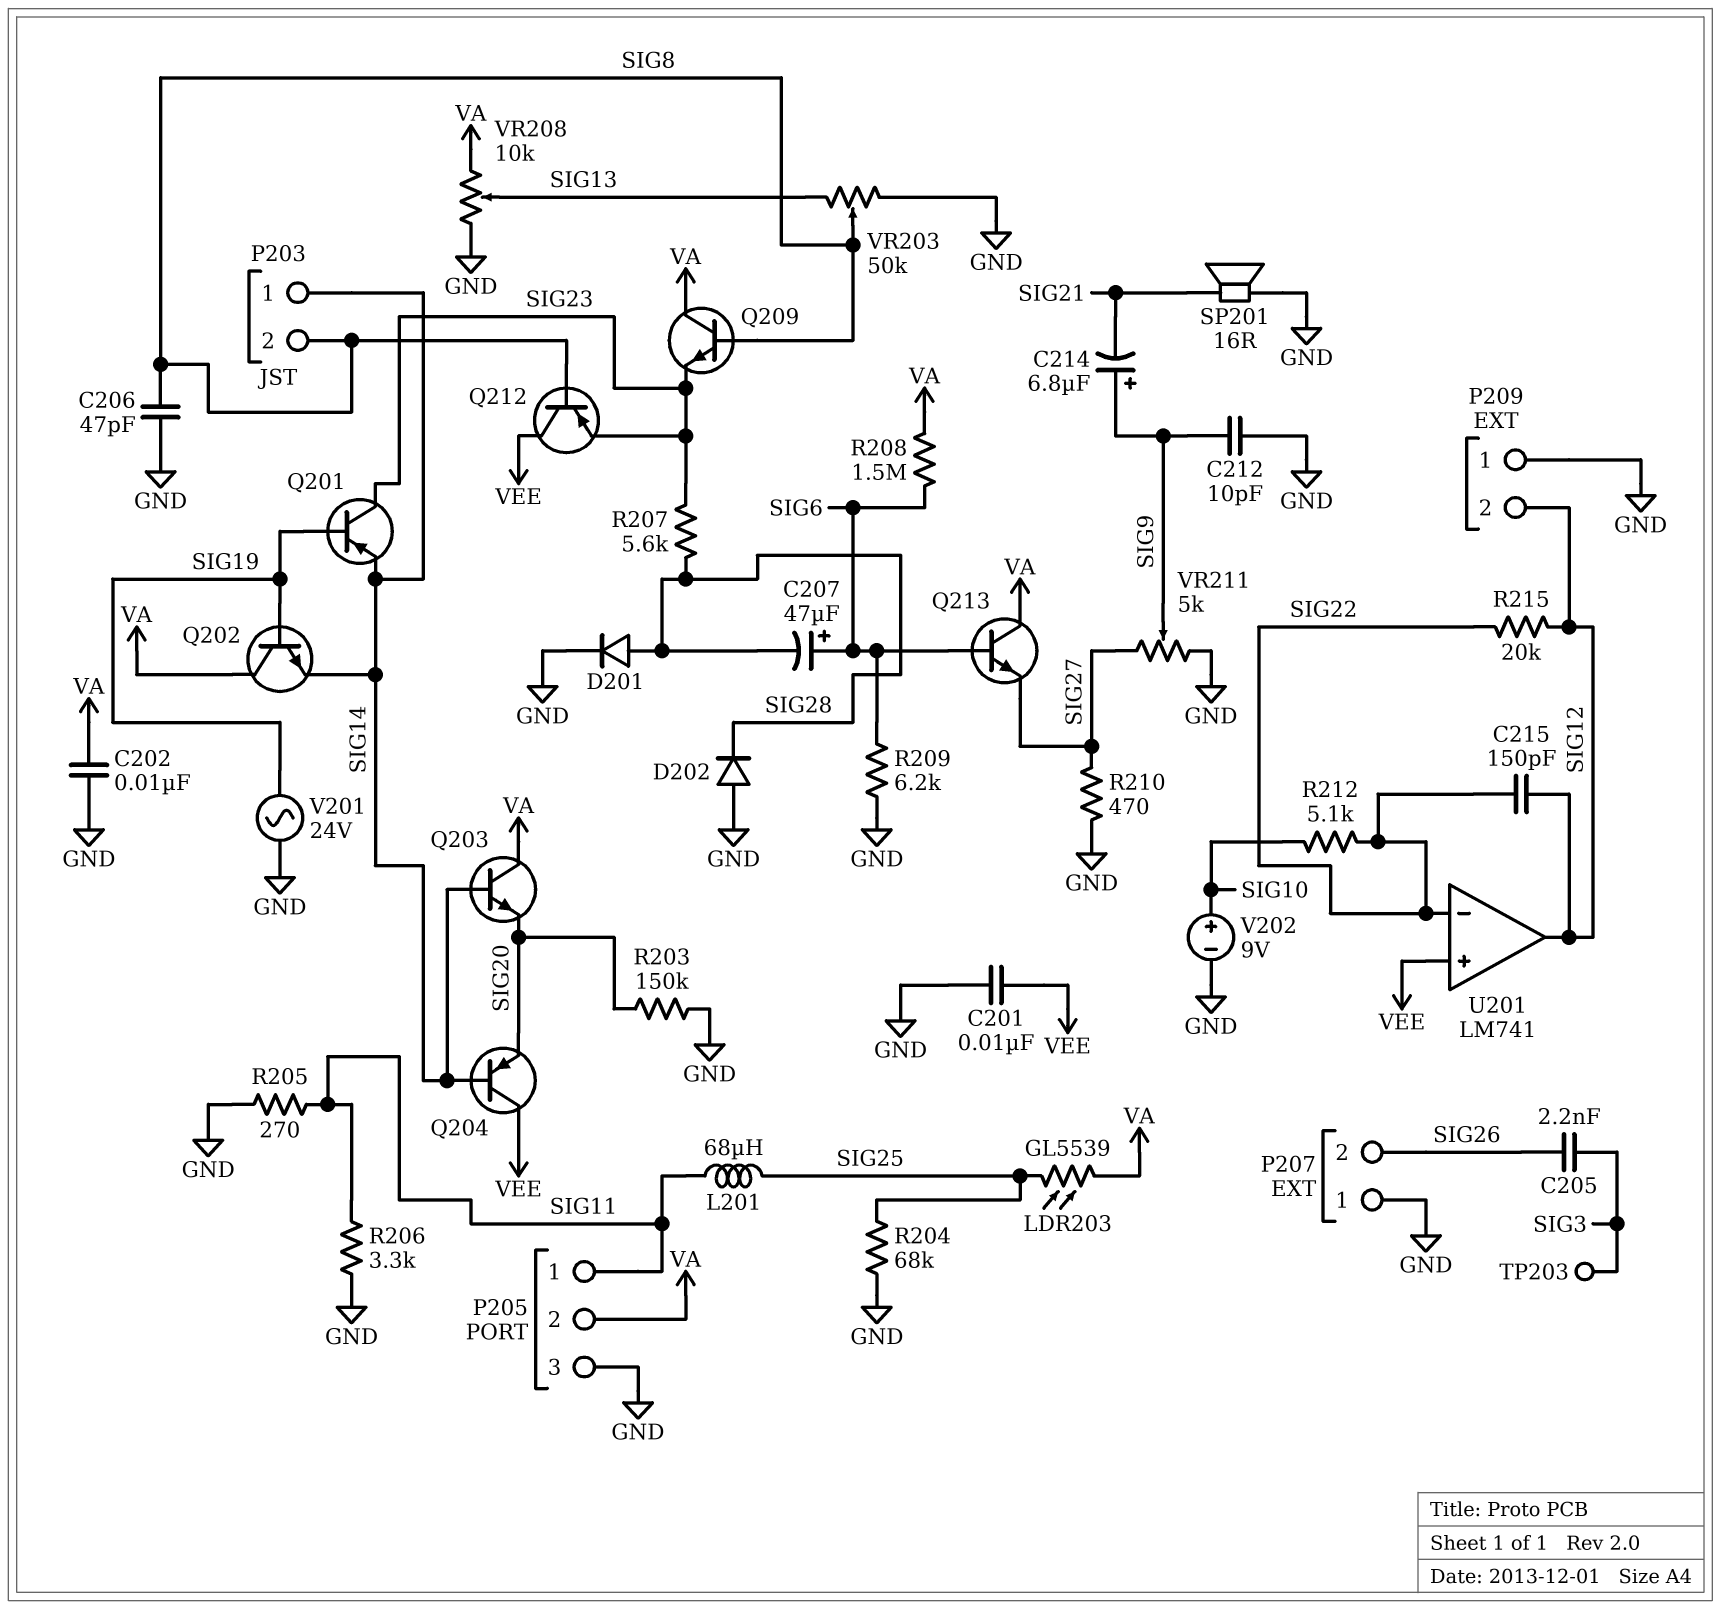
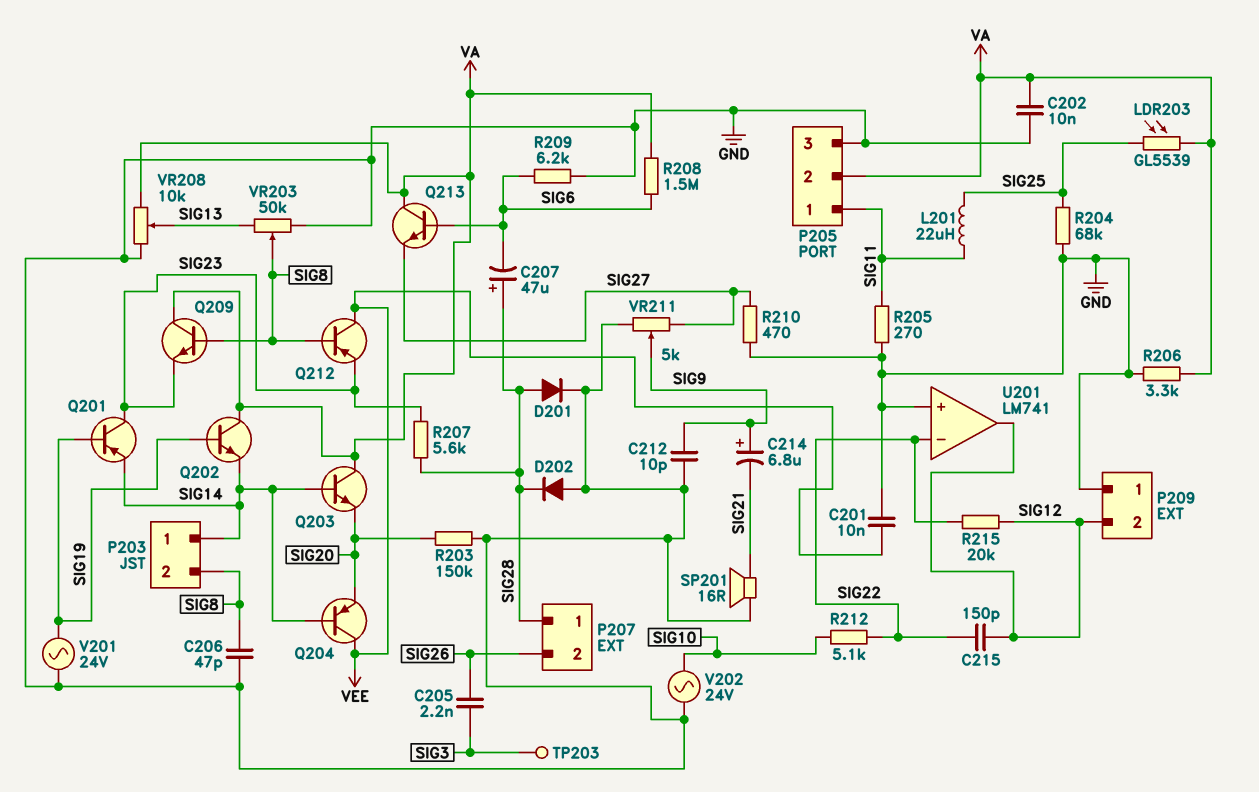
C207: 47uF (plus SIG6, minus SIG28) -> 47uF (plus SIG28, minus SIG6)
L201: 68uH (SIG11, SIG25) -> 22uH (SIG11, SIG25)
P207 pin 1: GND -> SIG28
R206: 3.3k (GND, SIG11) -> 3.3k (GND, VA)
U201 pin in+: VEE -> GND
V202: 9V (plus SIG10, minus GND) -> AC 24V (GND, SIG10)

